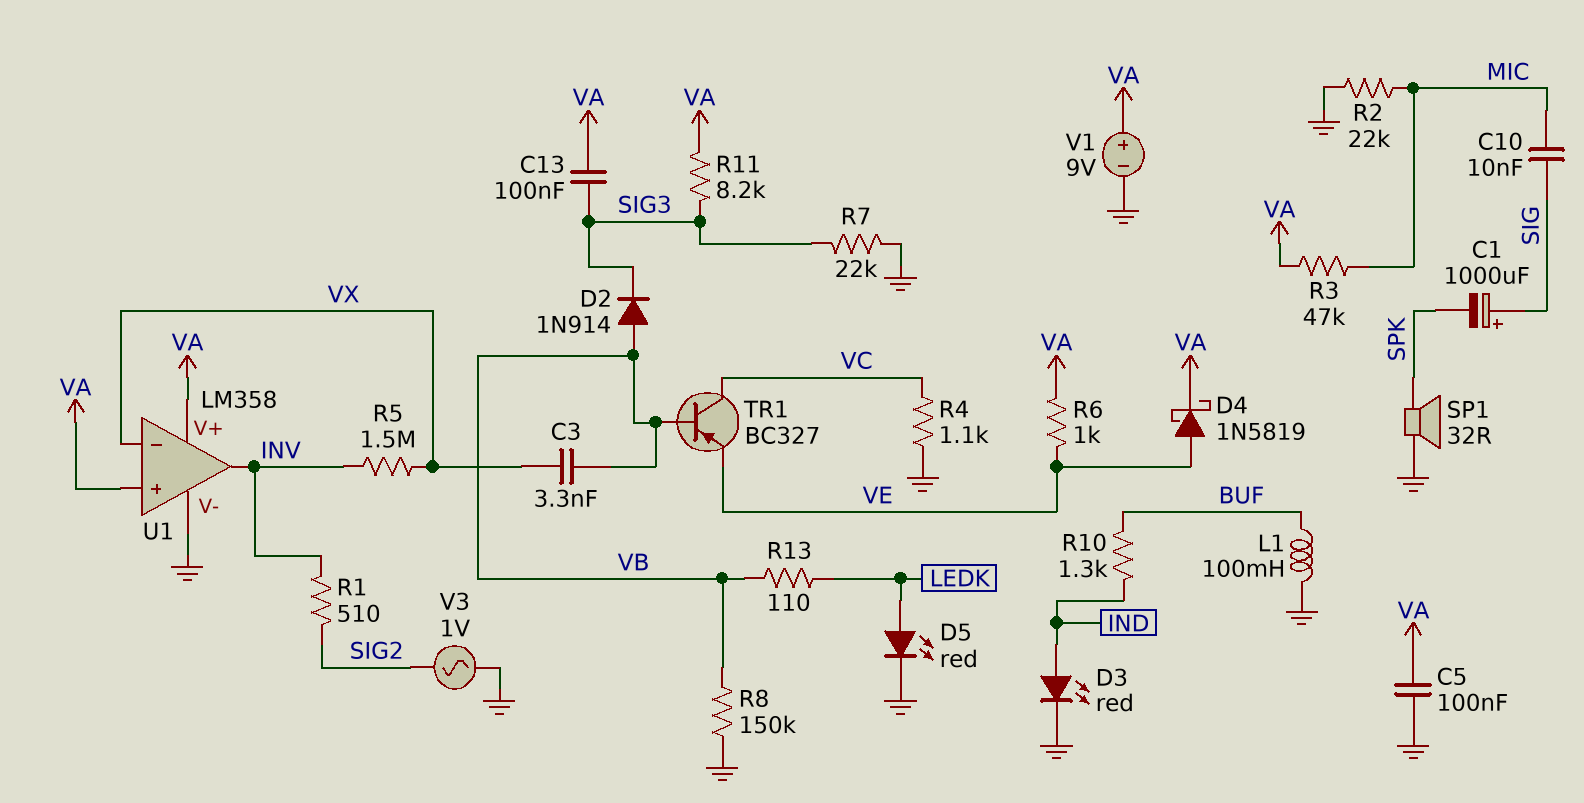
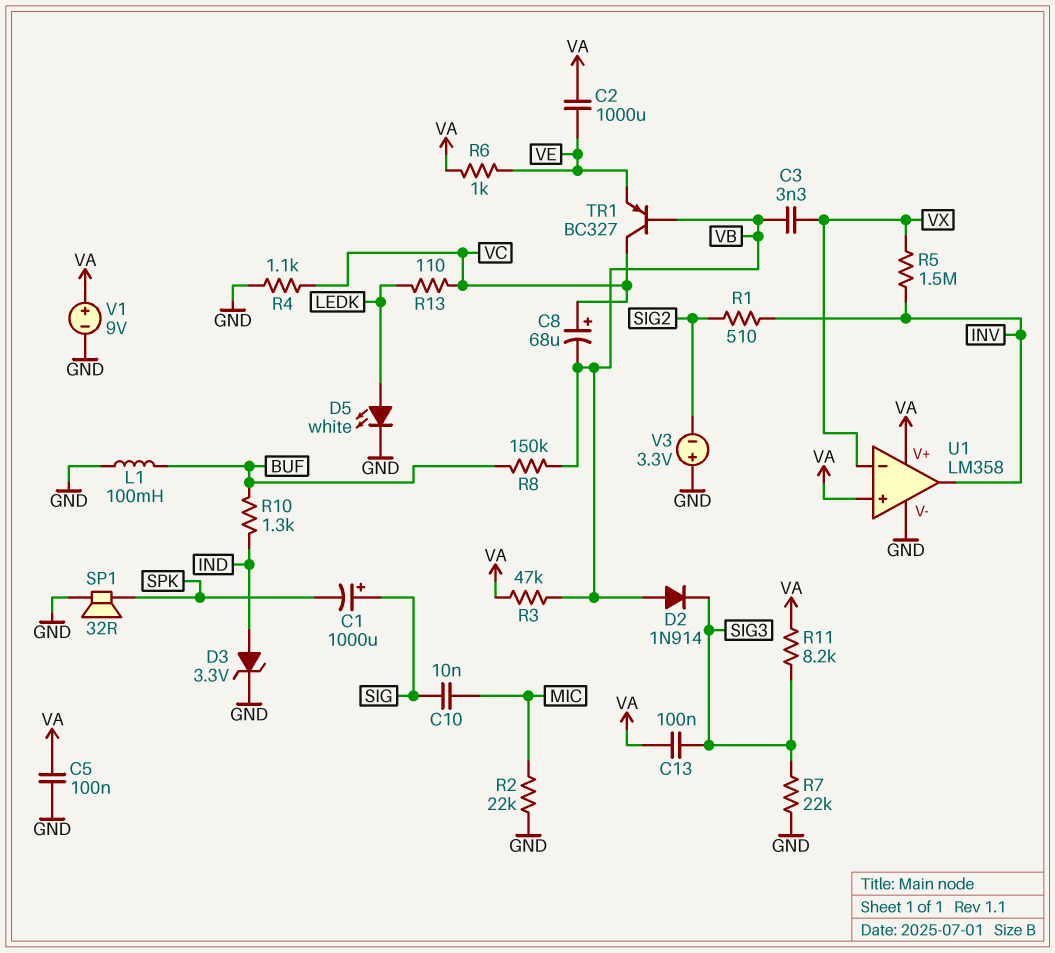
C2: none -> 1000uF (VA, VE)
C8: none -> 68uF (plus VC, minus VB)
D3: LED red (A IND, K GND) -> zener 3.3V (A IND, K GND)
D4: schottky 1N5819 (A VE, K VA) -> none
D5: LED red (A LEDK, K GND) -> LED white (A LEDK, K GND)
R3: 47k (MIC, VA) -> 47k (VA, VB)
R8: 150k (GND, VB) -> 150k (BUF, VB)
R13: 110 (LEDK, VB) -> 110 (LEDK, VC)
V3: AC 1V (GND, SIG2) -> 3.3V (plus GND, minus SIG2)

